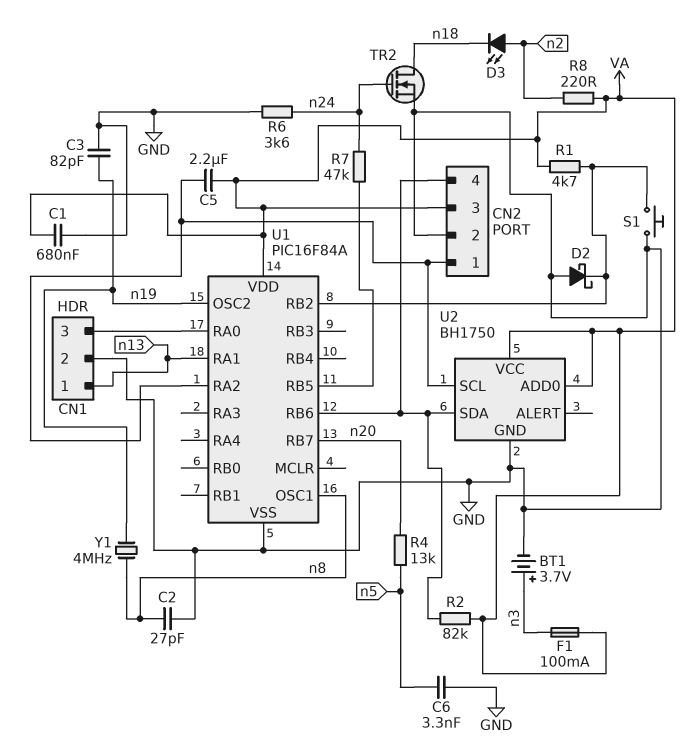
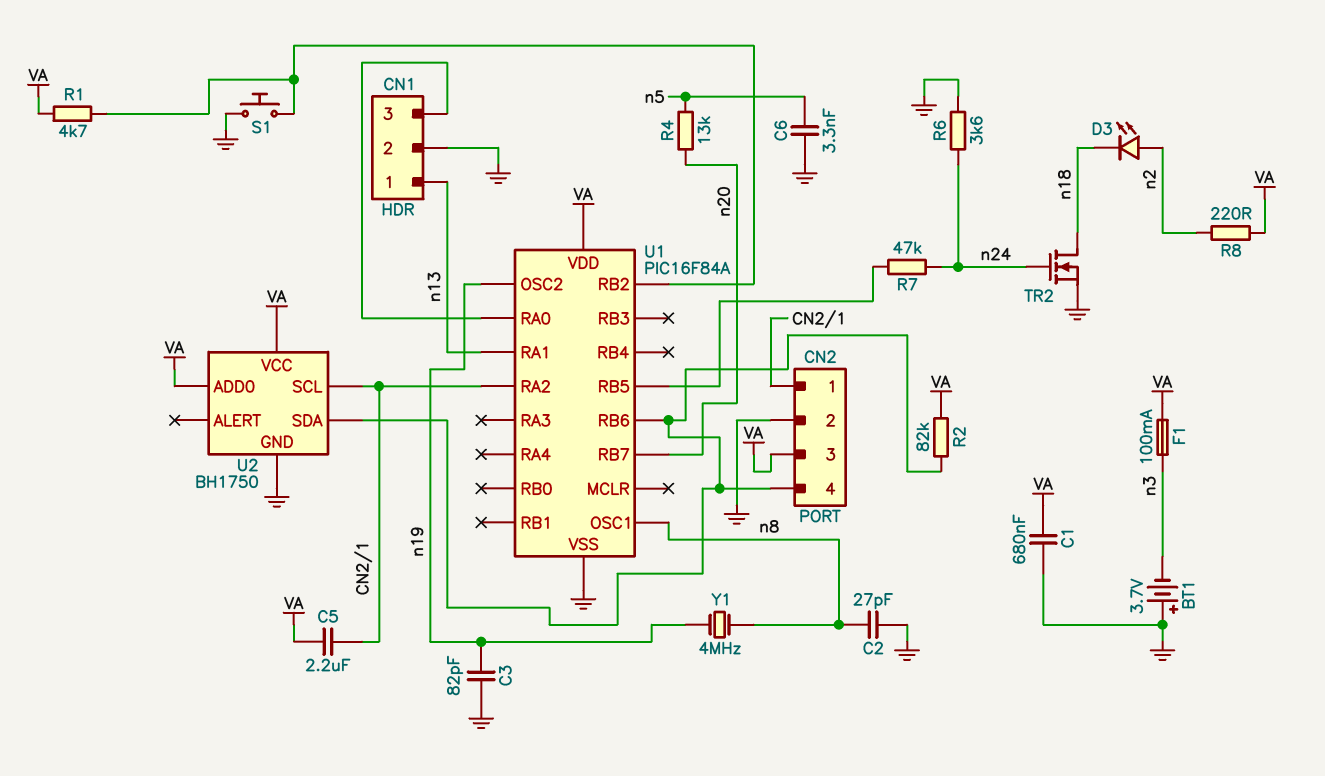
BT1: 3.7V (plus n3, minus GND) -> 3.7V (plus GND, minus n3)
D2: schottky (A GND, K U1/RB2) -> none

